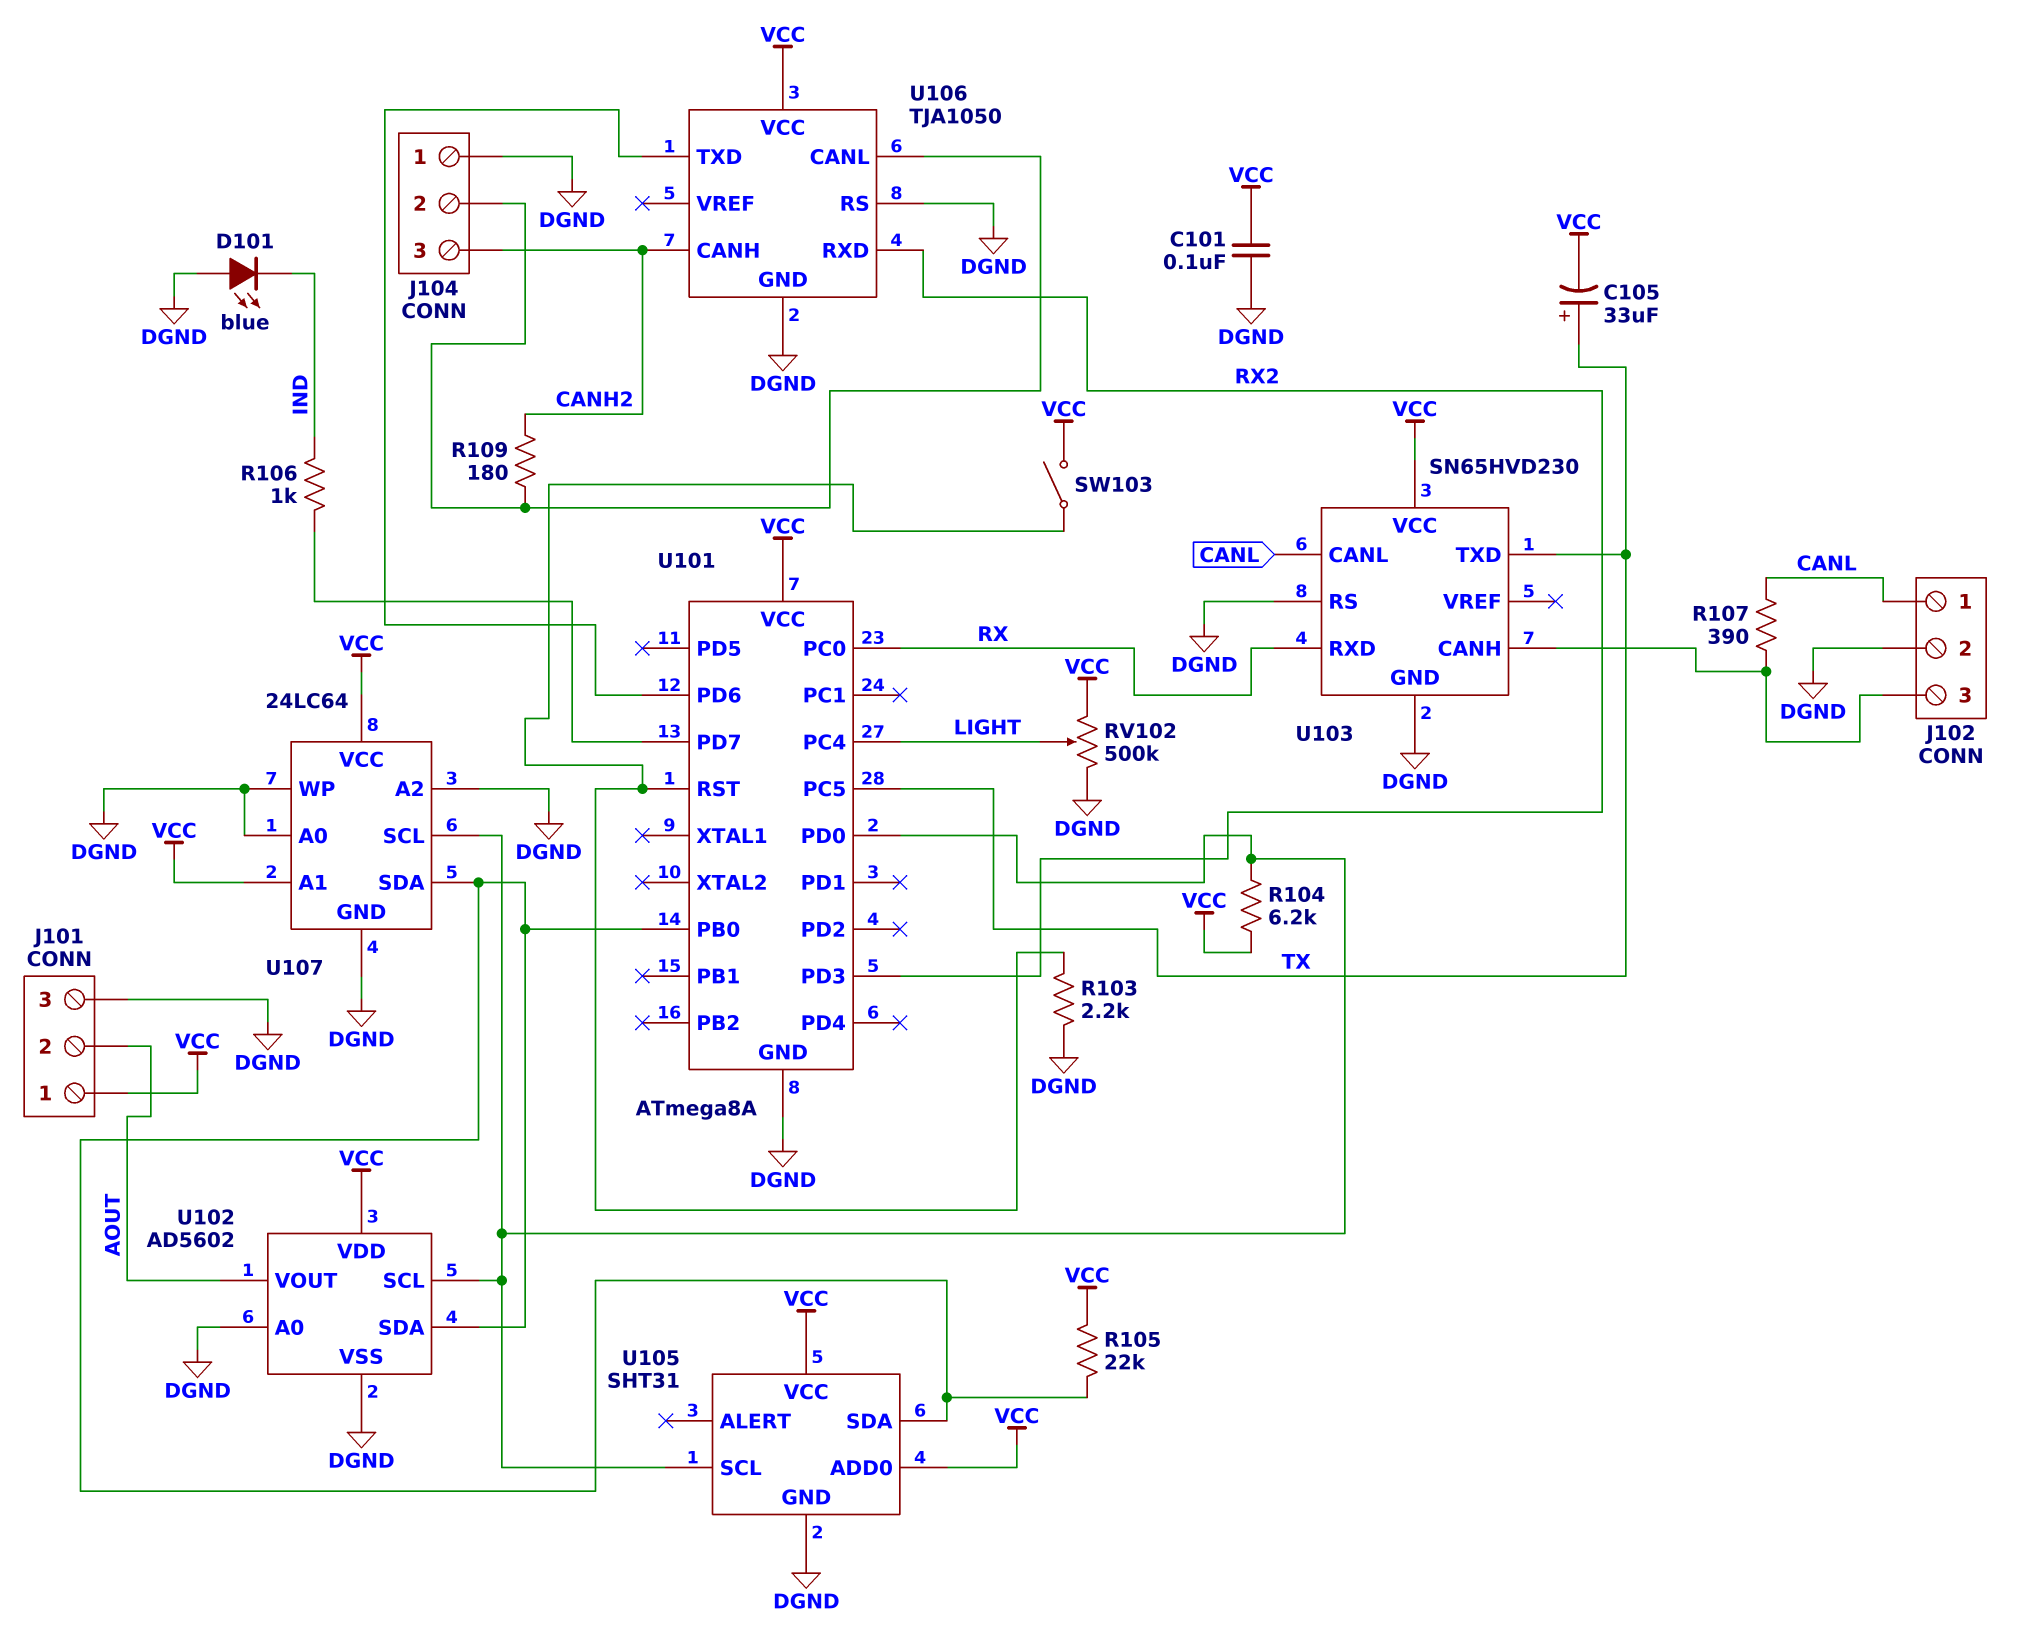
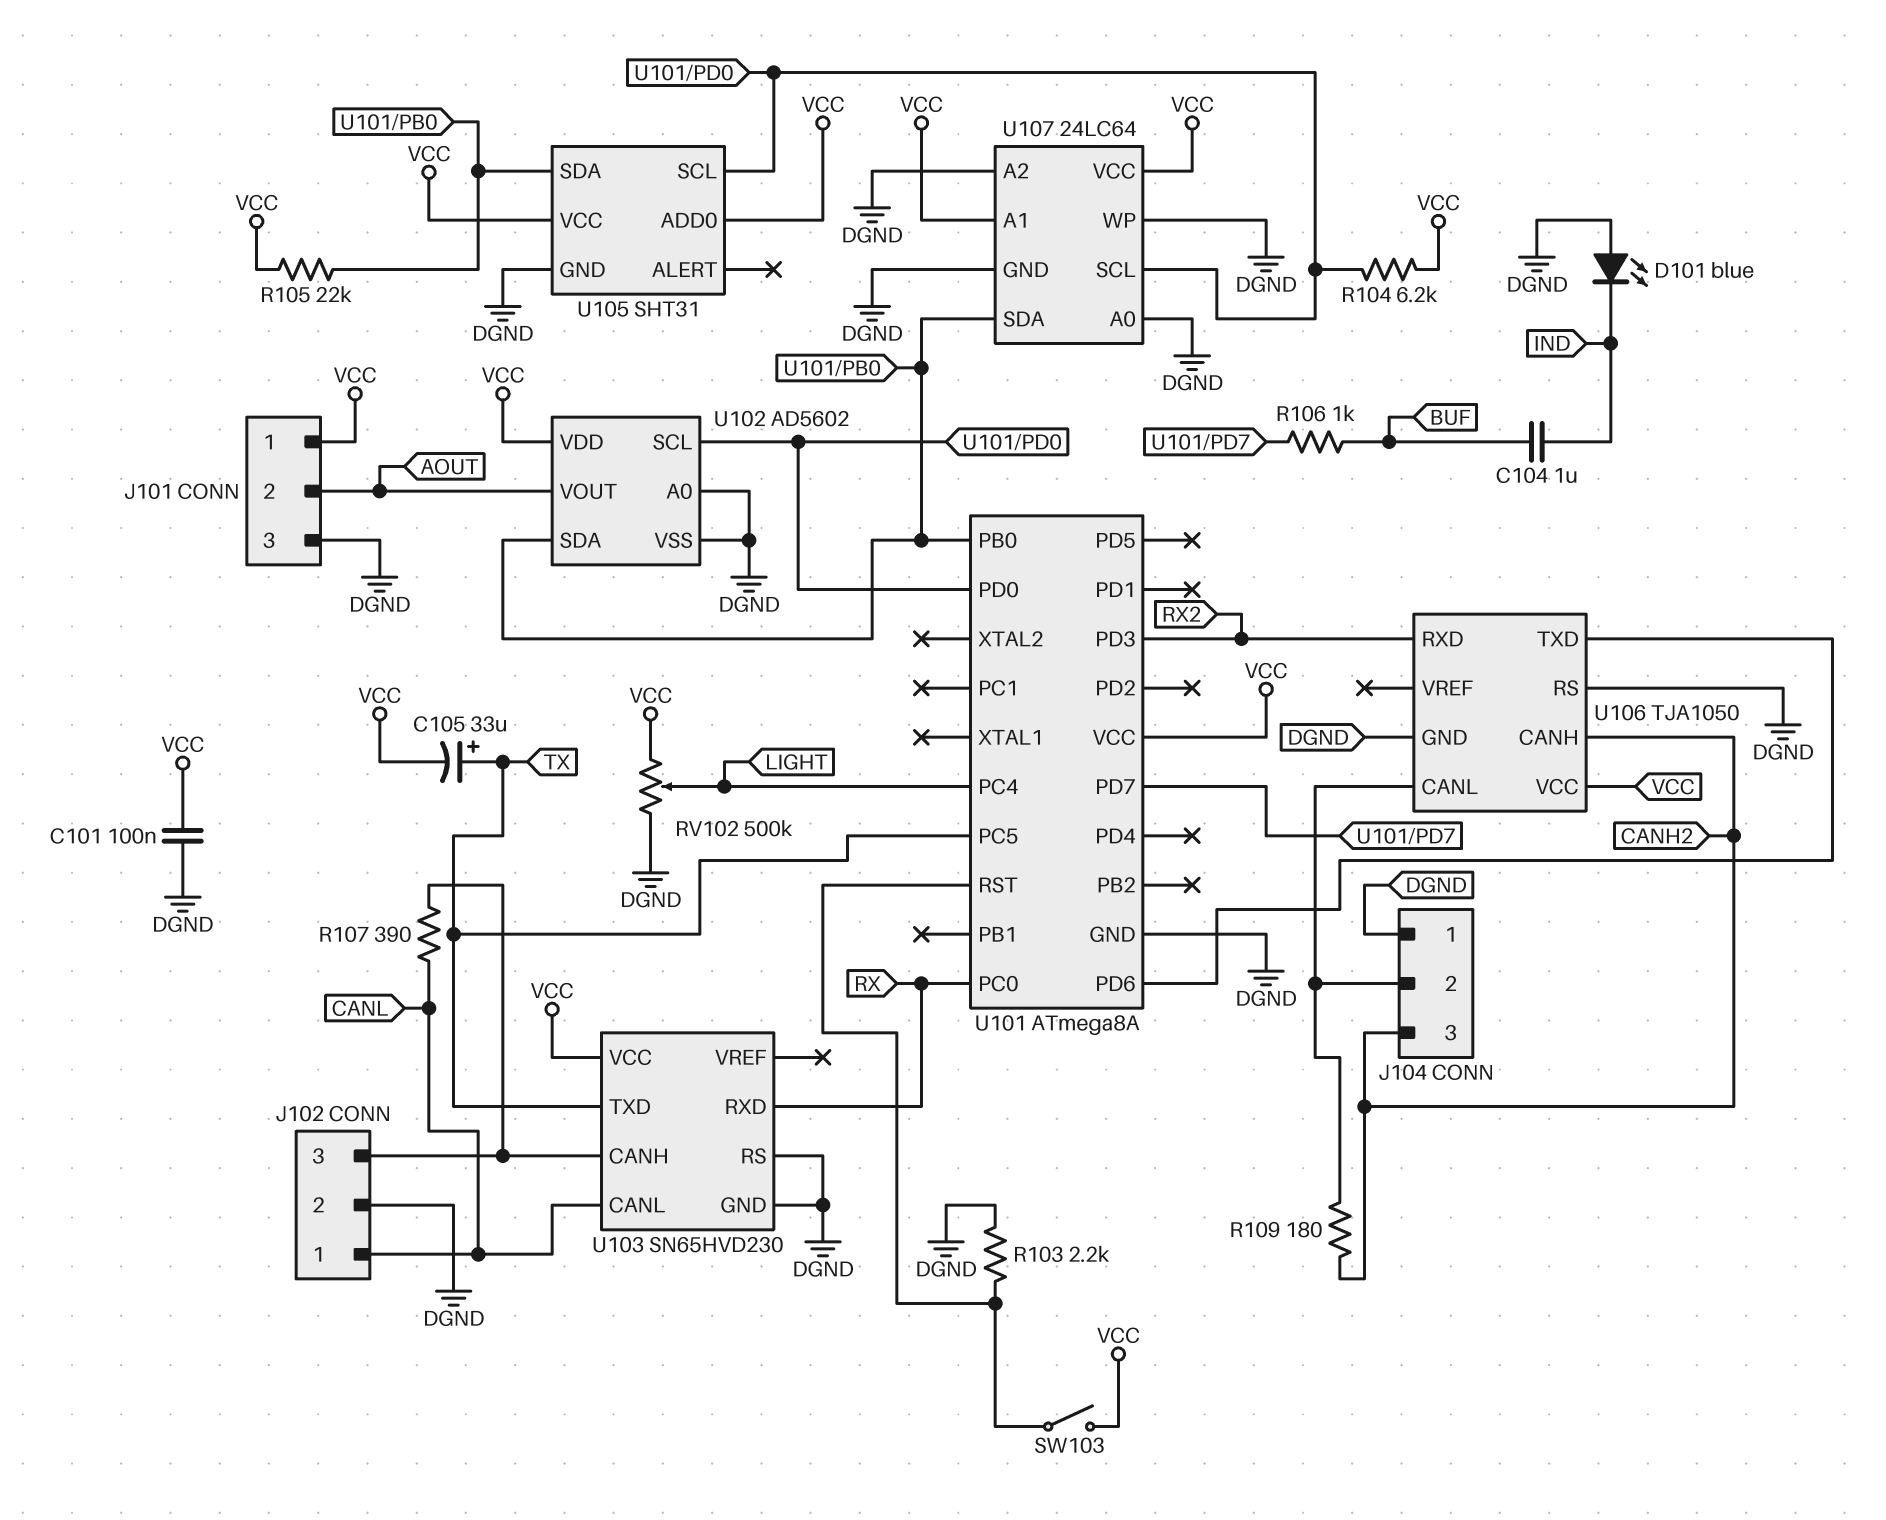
C104: none -> 1uF (BUF, IND)
R106: 1k (IND, U101/PD7) -> 1k (BUF, U101/PD7)

